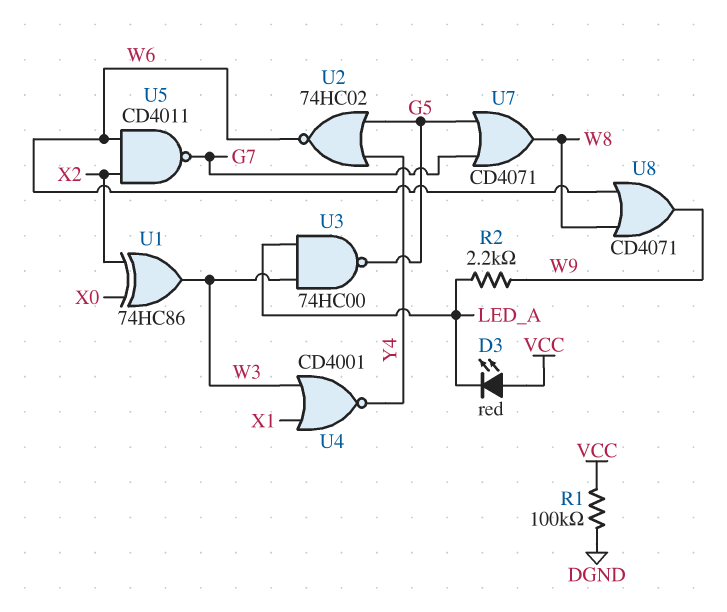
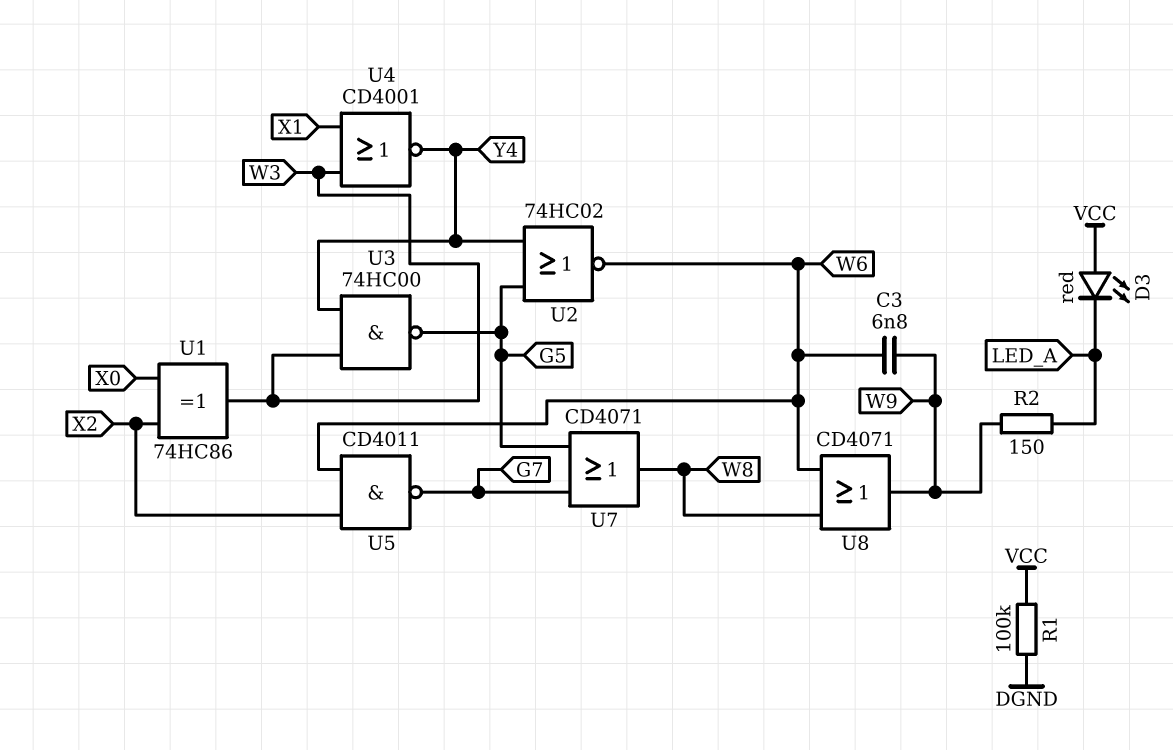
C3: none -> 6.8nF (W6, W9)
R2: 2.2k (LED_A, W9) -> 150 (LED_A, W9)
U3: NAND 74HC00 (in LED_A, in W3, out G5) -> NAND 74HC00 (in W3, in Y4, out G5)

